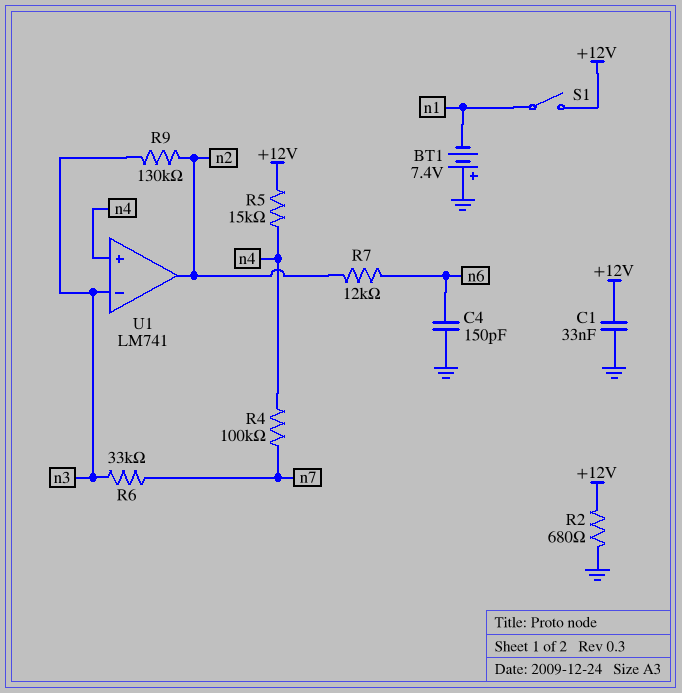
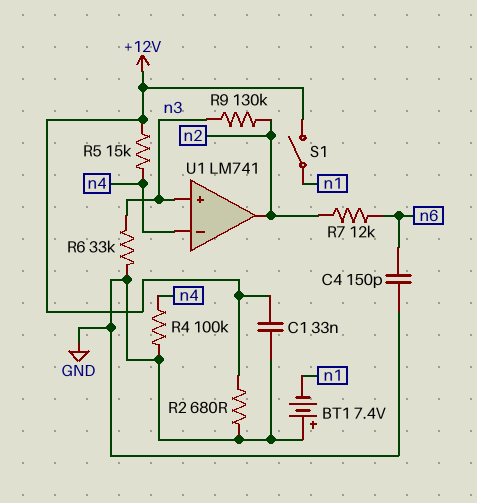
R4: 100k (n4, n7) -> 100k (GND, n4)
R6: 33k (n3, n7) -> 33k (GND, n3)
U1 pin in+: n4 -> n3
U1 pin in-: n3 -> n4

